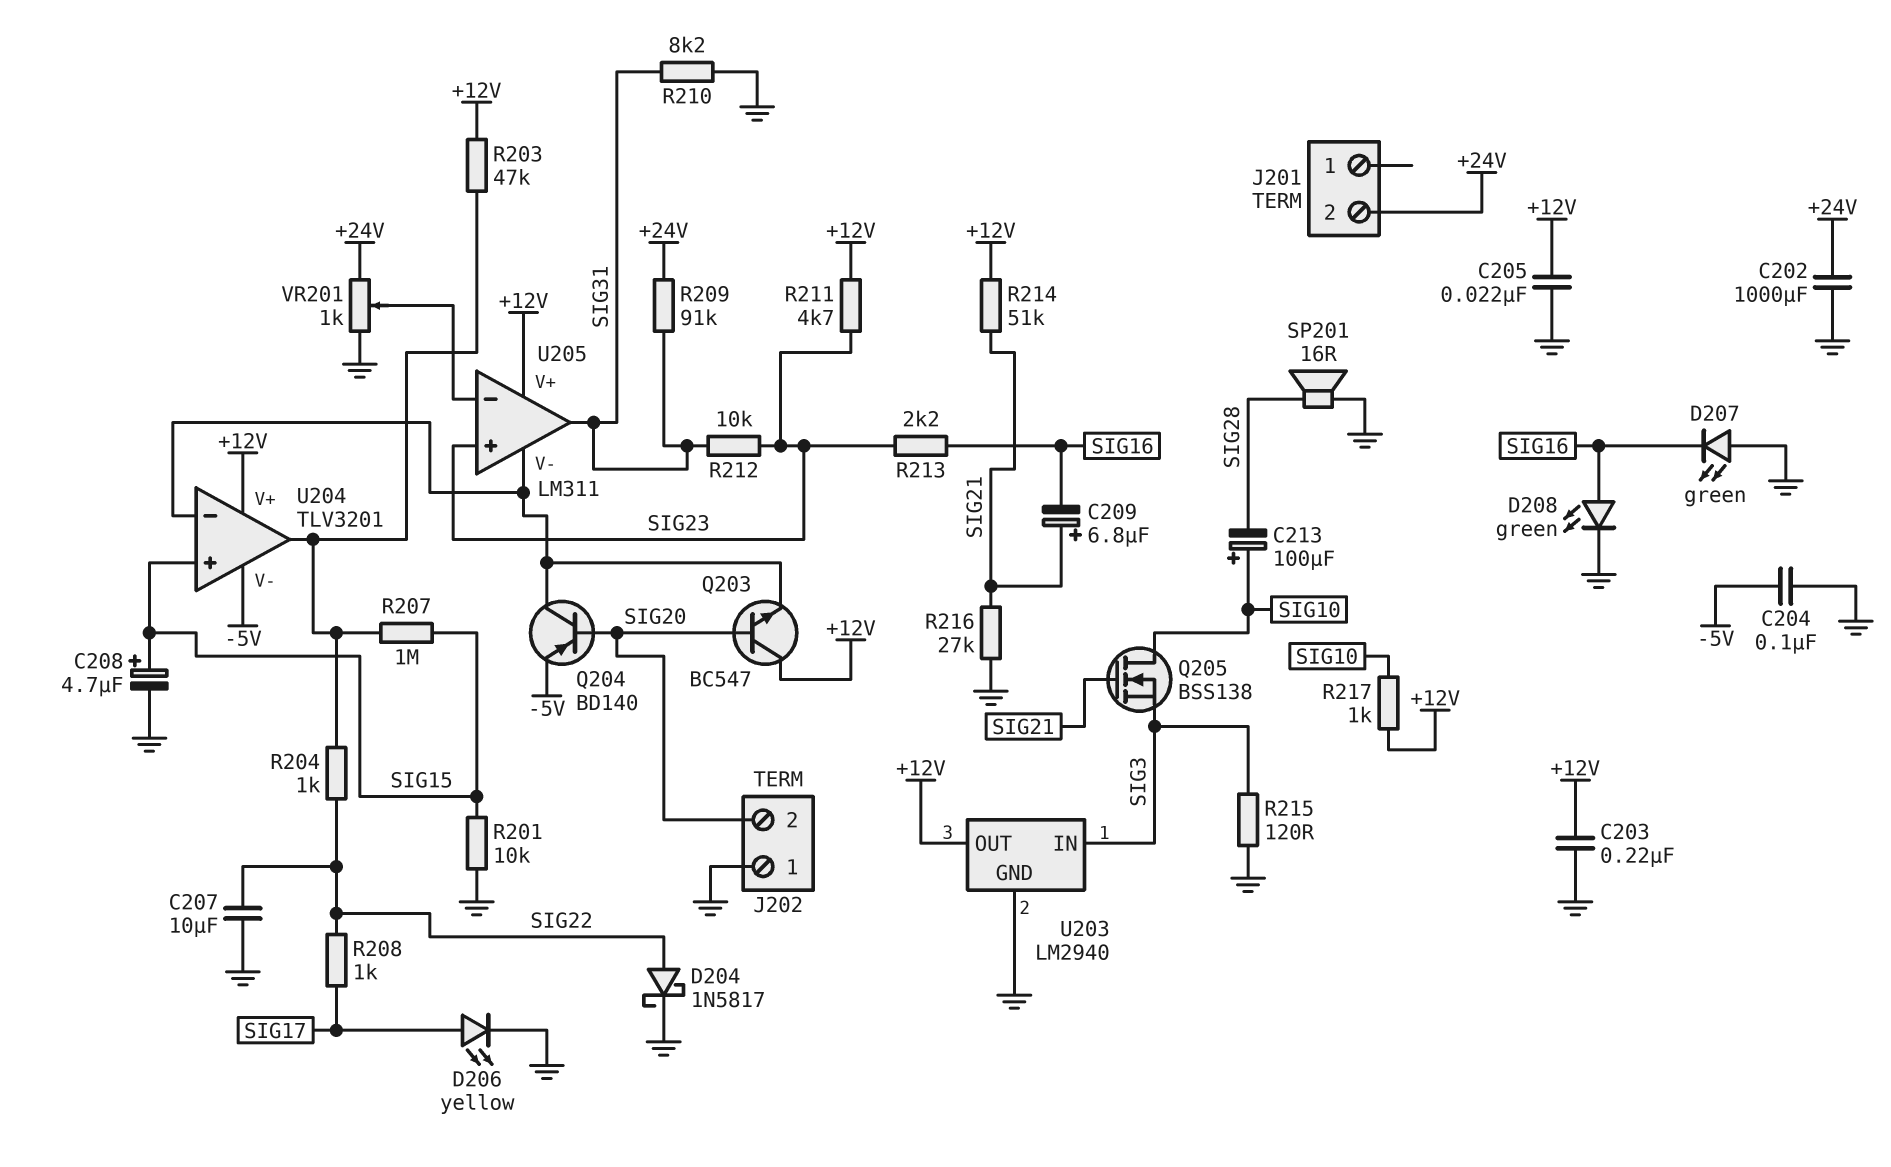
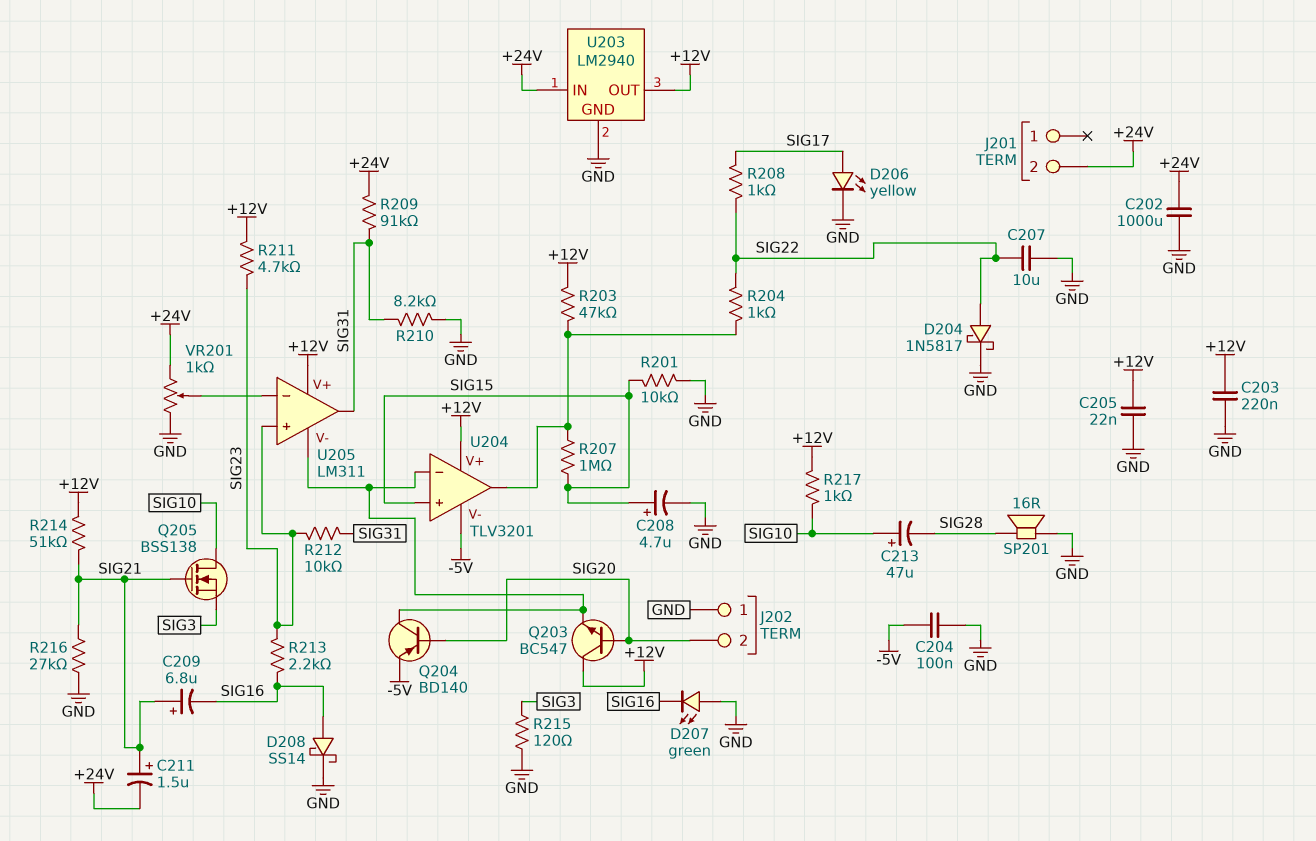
C211: none -> 1.5uF (plus SIG21, minus +24V)
C213: 100uF (plus SIG10, minus SIG28) -> 47uF (plus SIG10, minus SIG28)
D208: LED green (A SIG16, K GND) -> schottky SS14 (A SIG16, K GND)
U203 pin IN: SIG3 -> +24V

